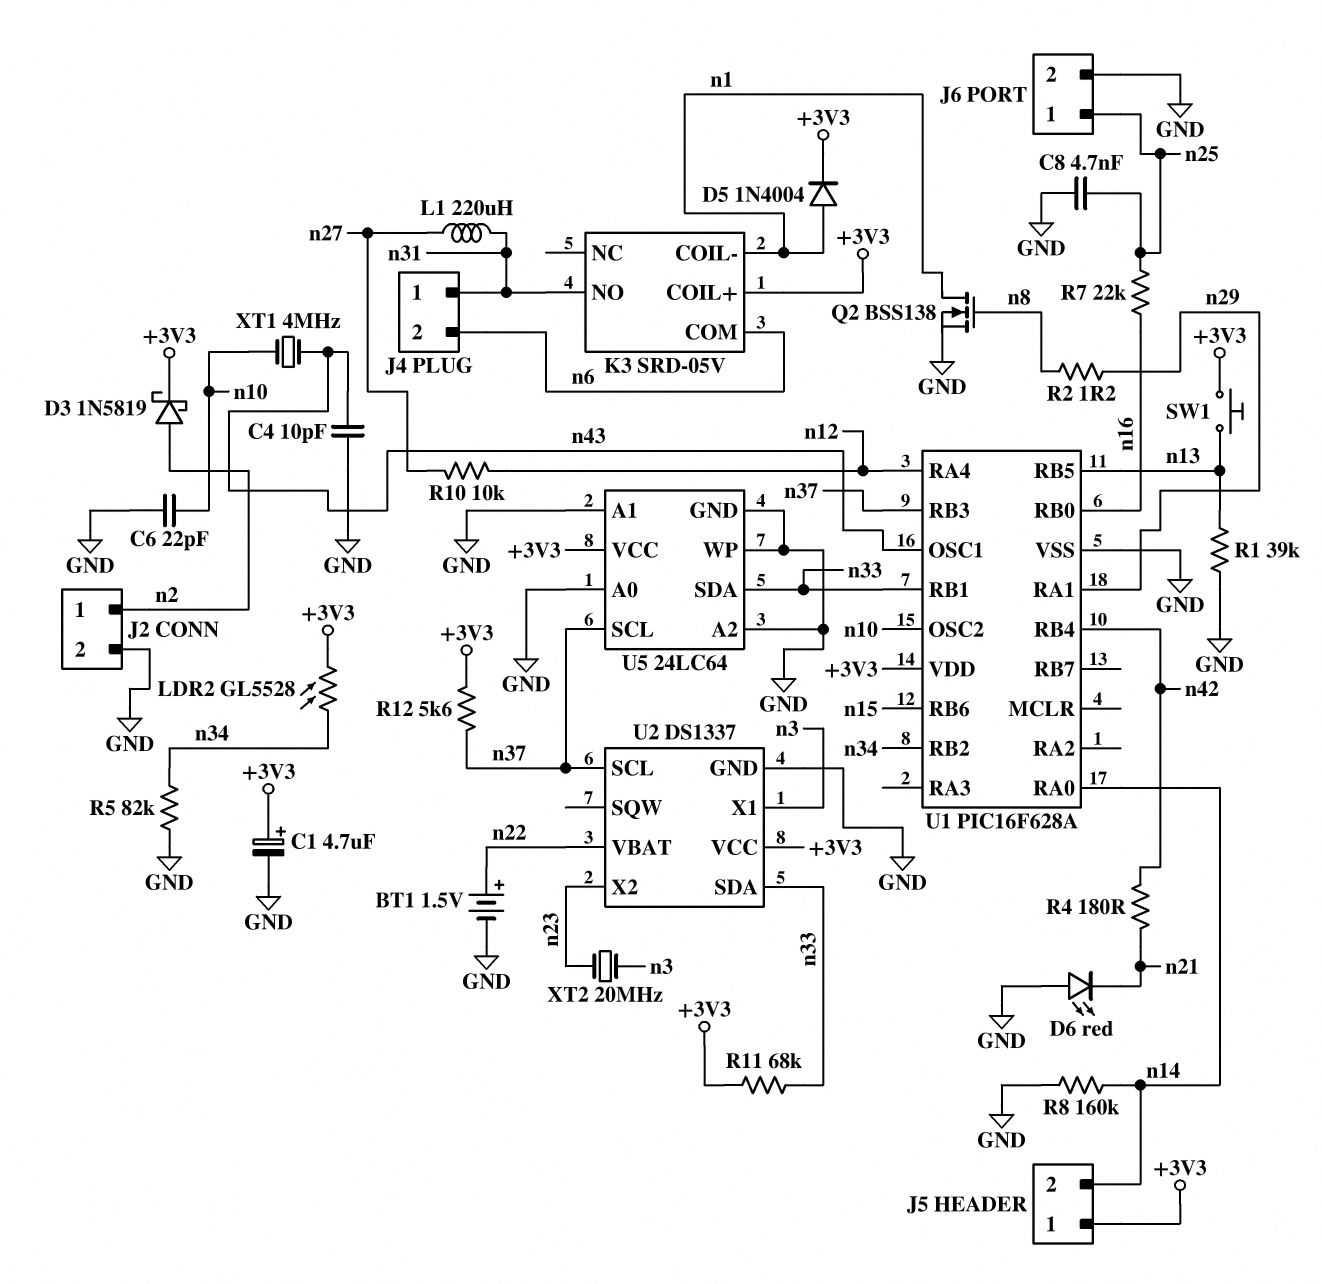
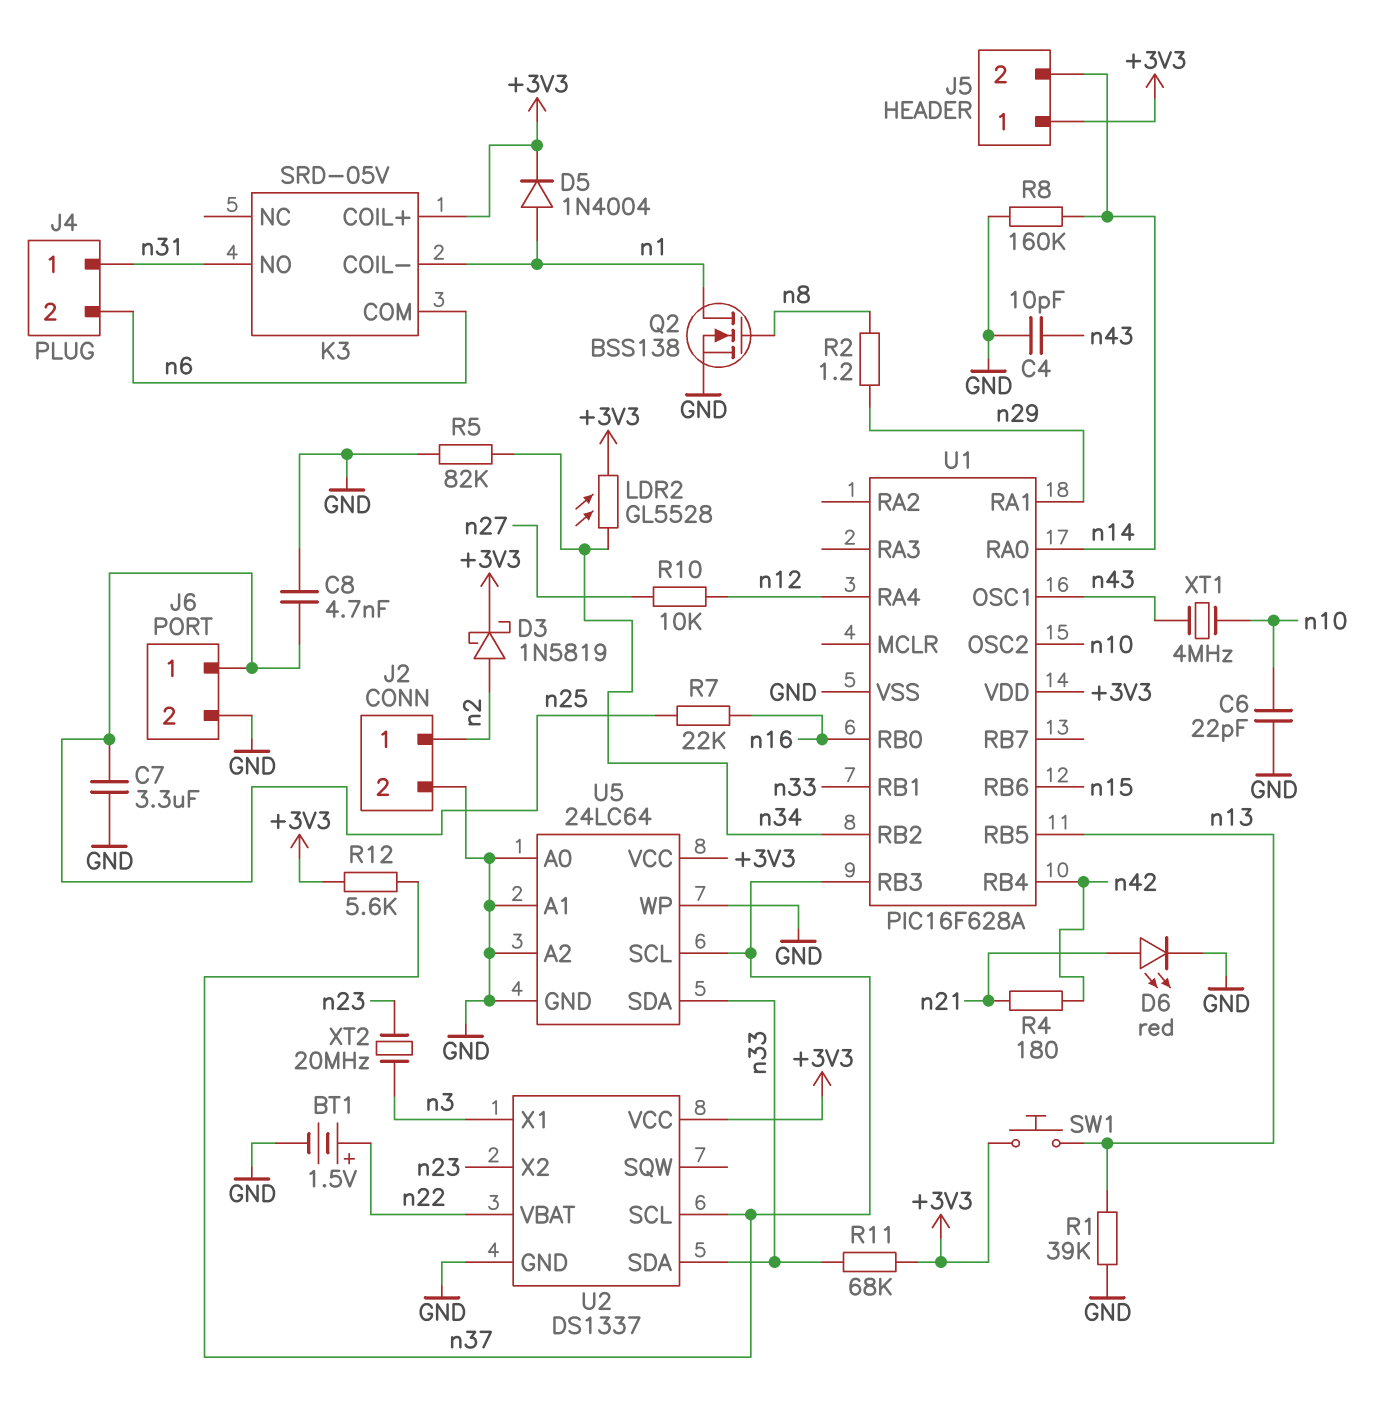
C1: 4.7uF (plus +3V3, minus GND) -> none
C7: none -> 3.3uF (GND, n25)
D6: LED red (A GND, K n21) -> LED red (A n21, K GND)
L1: 220uH (n27, n31) -> none

